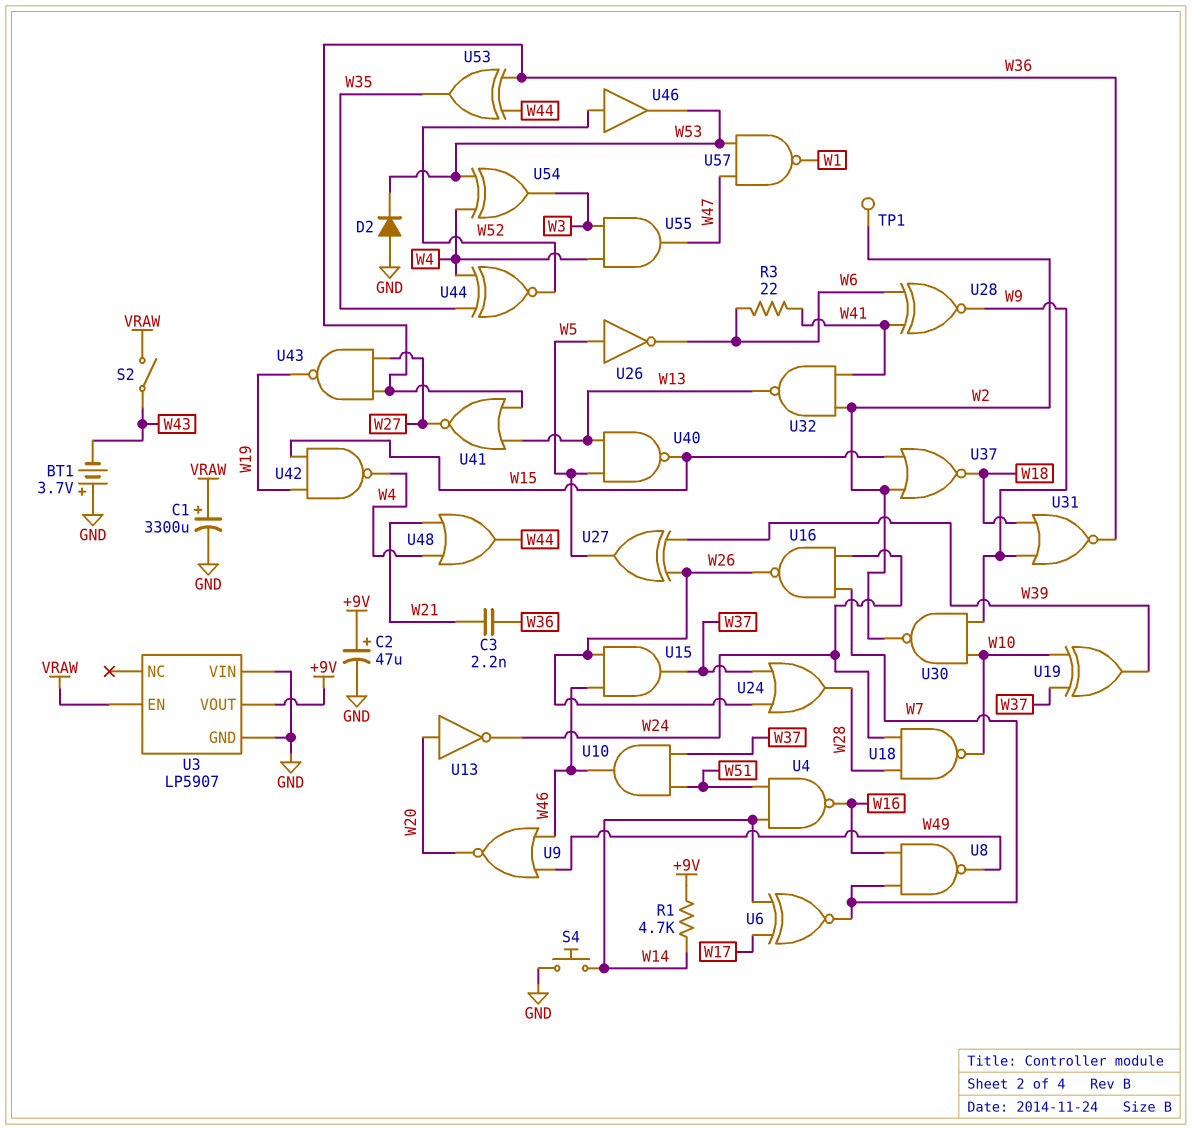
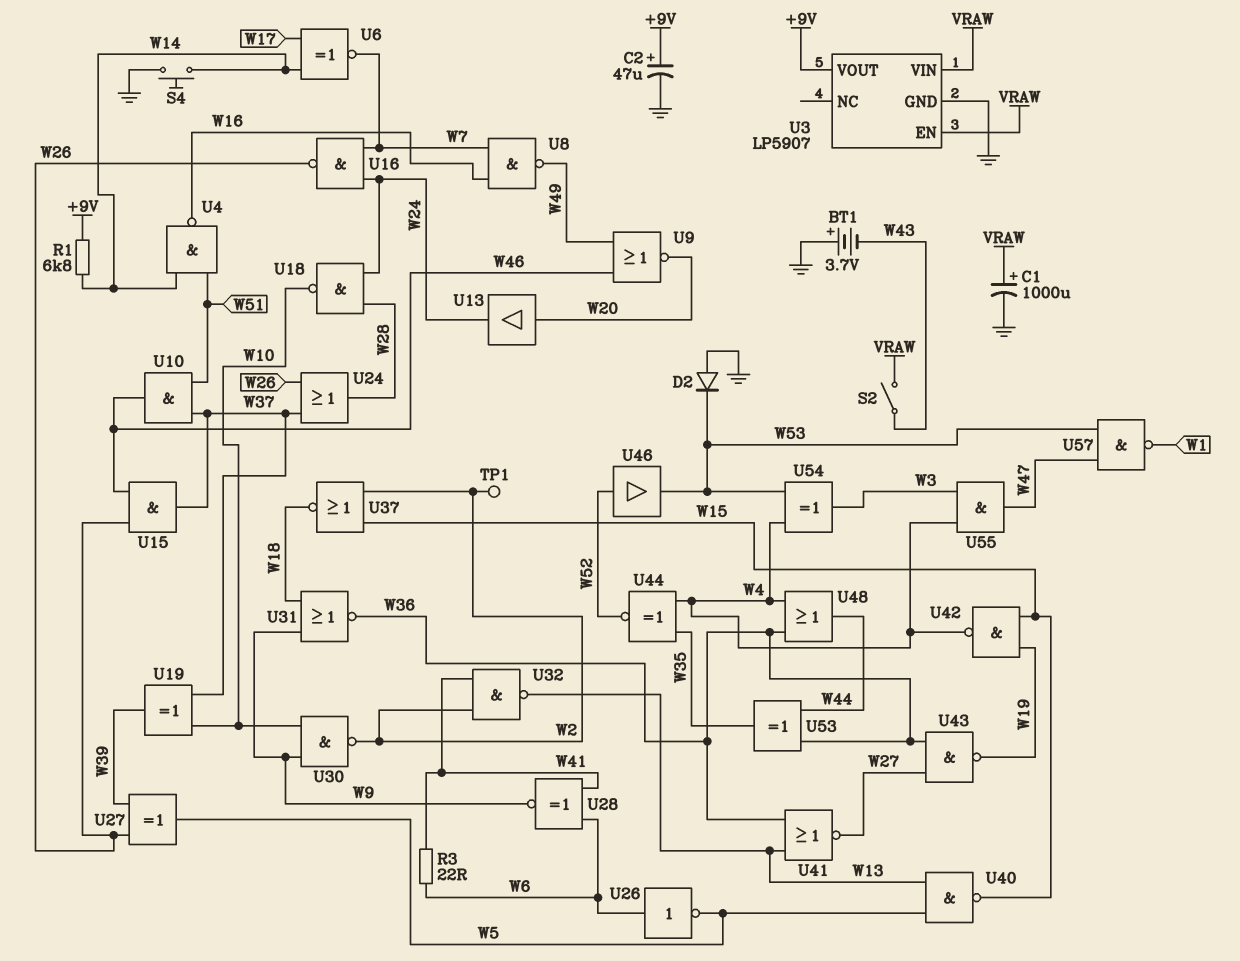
C1: 3300uF (plus VRAW, minus GND) -> 1000uF (plus VRAW, minus GND)
C3: 2.2nF (W21, W36) -> none
R1: 4.7k (+9V, W14) -> 6.8k (+9V, W14)
U3 pin VIN: GND -> VRAW
U13: NOT (in W20, out W24) -> buffer (in W20, out W24)
U26: NOT (in W5, out W6) -> NOT (in W6, out W5)
U48: OR (in W4, in W21, out W44) -> OR (in W4, in W36, out W44)

